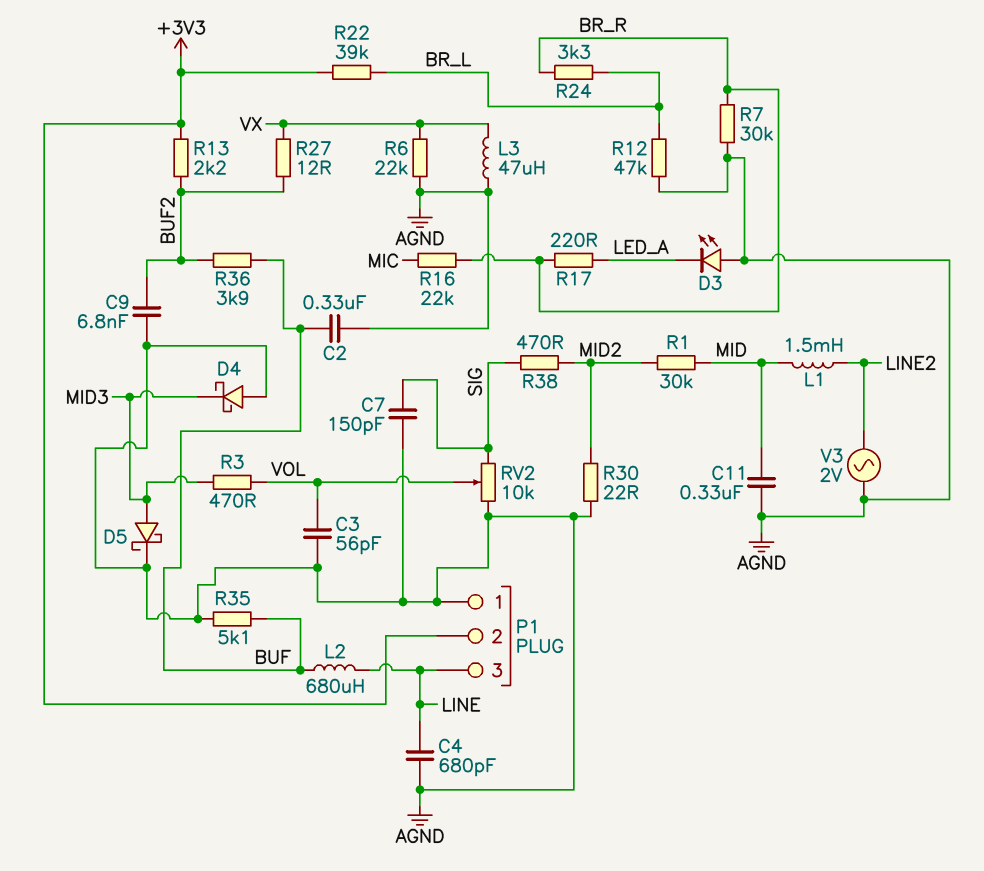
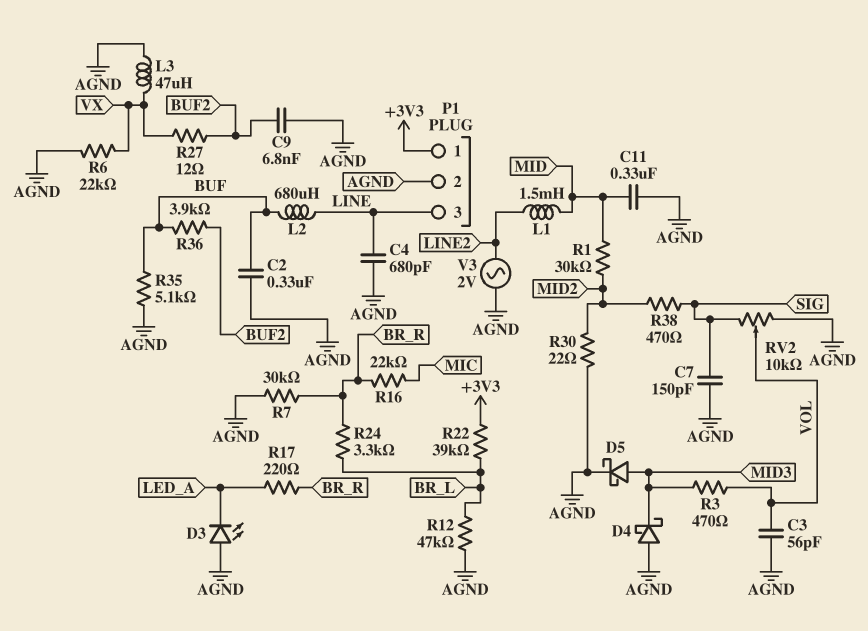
P1 pin 1: AGND -> +3V3
P1 pin 2: +3V3 -> AGND
R13: 2.2k (+3V3, BUF2) -> none

